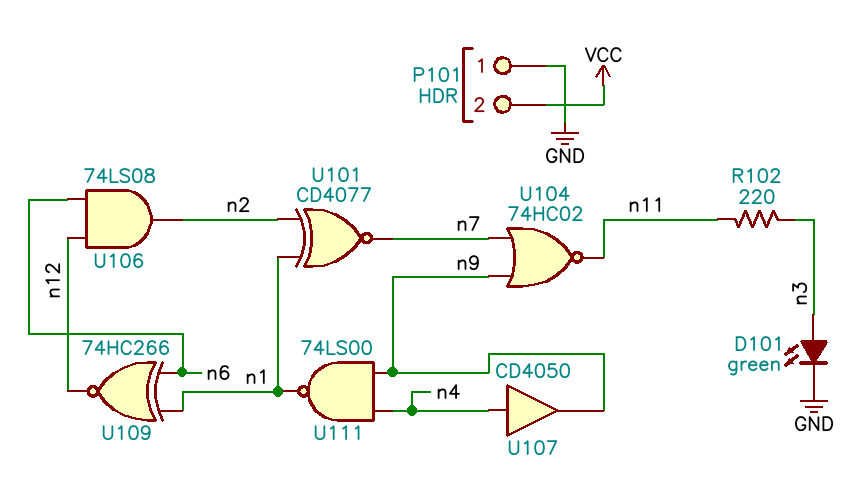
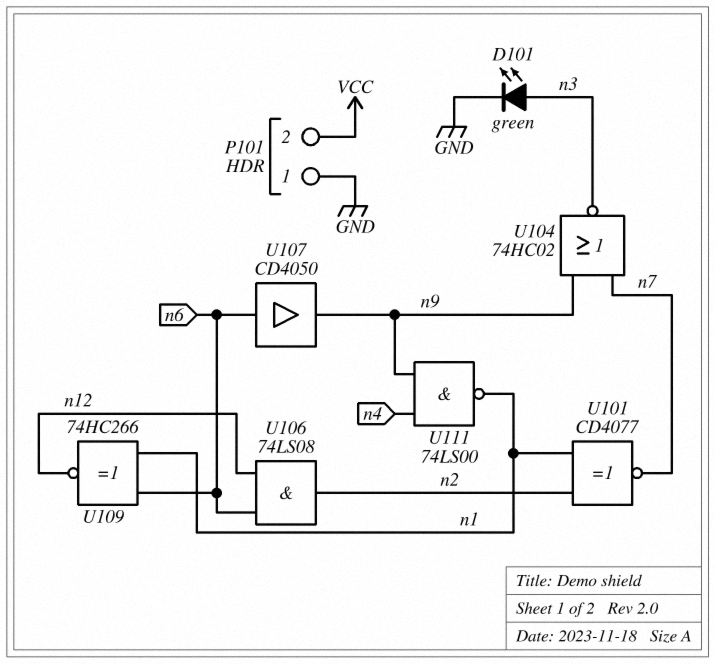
R102: 220 (n3, n11) -> none
U104: NOR 74HC02 (in n7, in n9, out n11) -> NOR 74HC02 (in n7, in n9, out n3)
U107: buffer CD4050 (in n4, out n9) -> buffer CD4050 (in n6, out n9)

